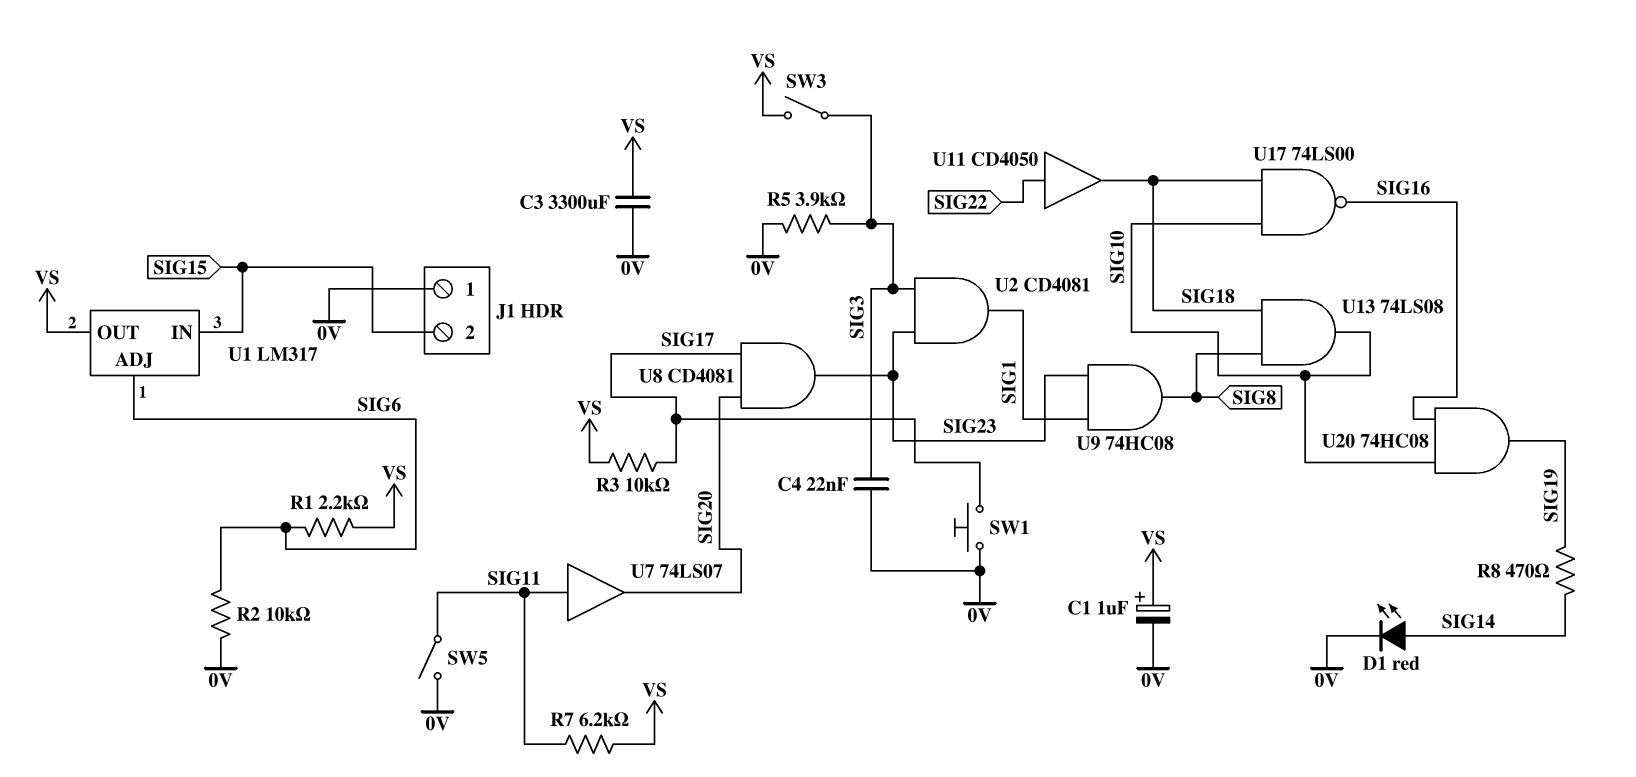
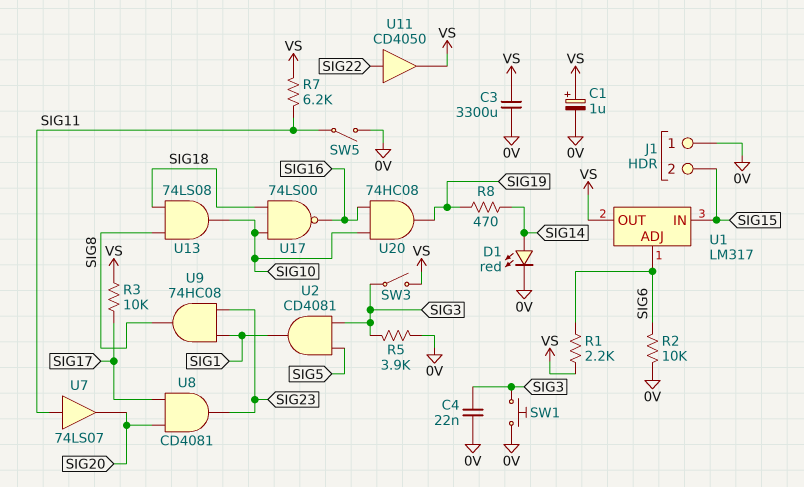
SW1: button (0V, SIG17) -> button (0V, SIG3)
U2: AND CD4081 (in SIG3, in SIG23, out SIG1) -> AND CD4081 (in SIG3, in SIG5, out SIG1)
U11: buffer CD4050 (in SIG22, out SIG18) -> buffer CD4050 (in SIG22, out VS)

